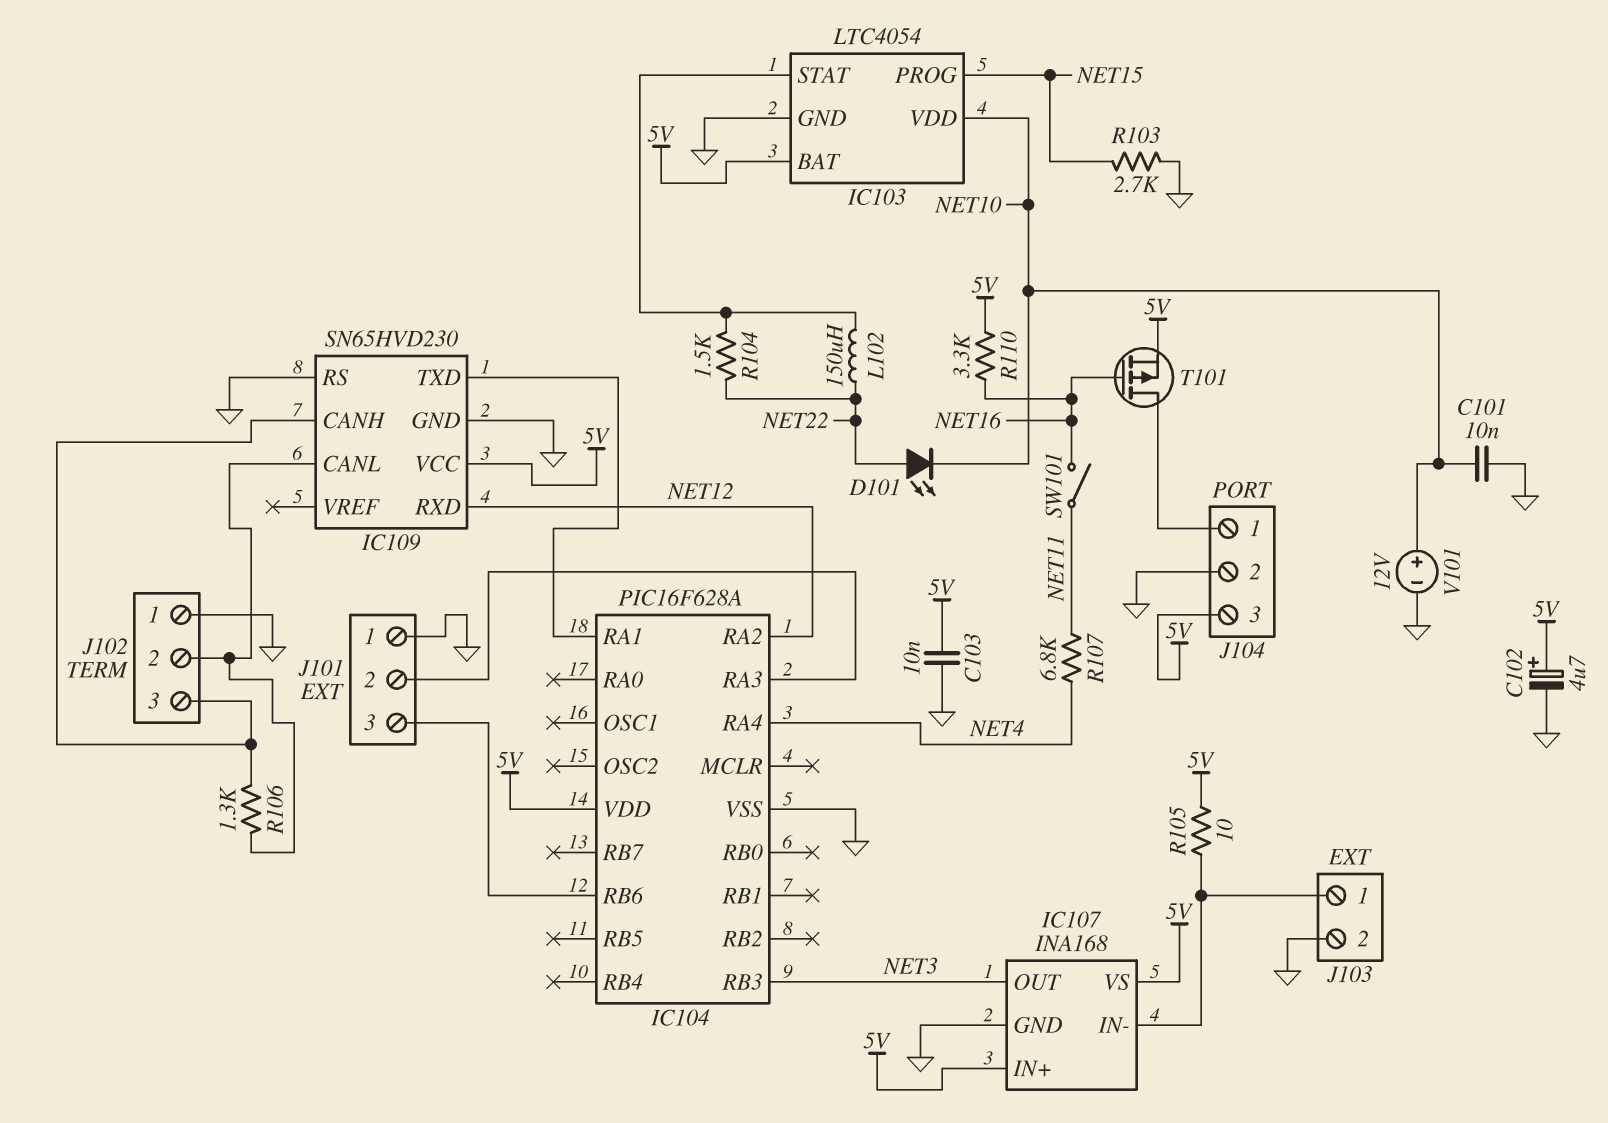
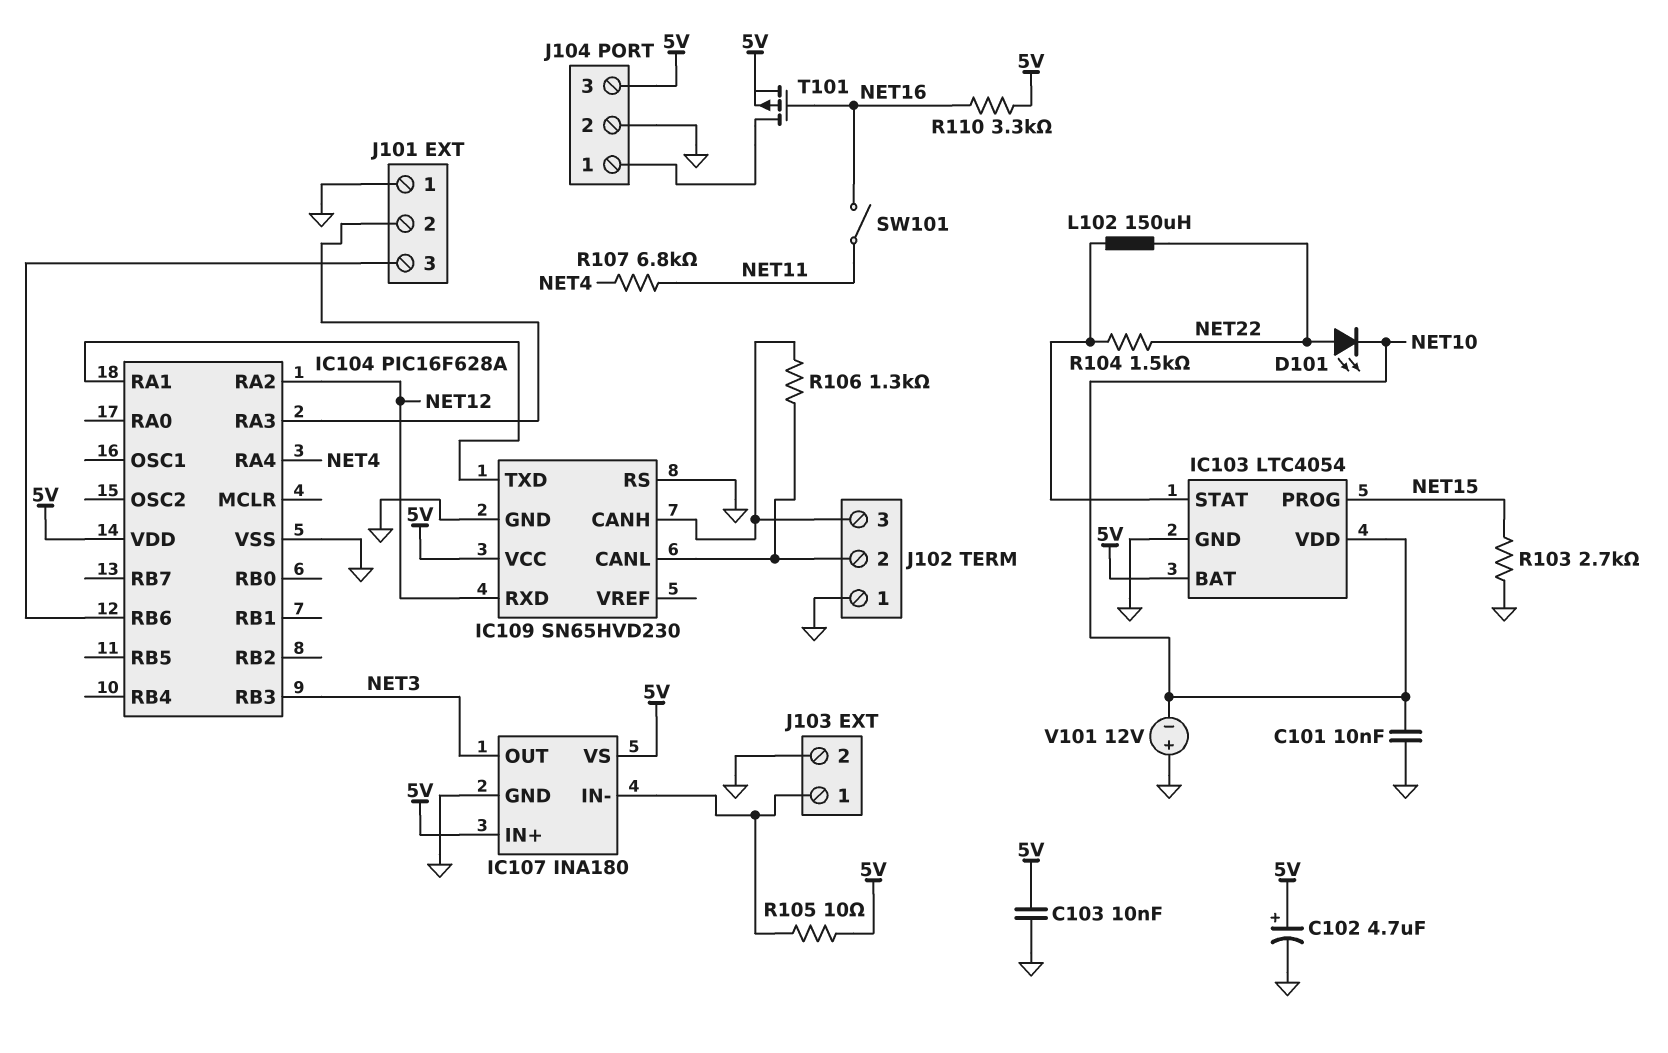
IC107: INA168 -> INA180
V101: 12V (plus NET10, minus GND) -> 12V (plus GND, minus NET10)

